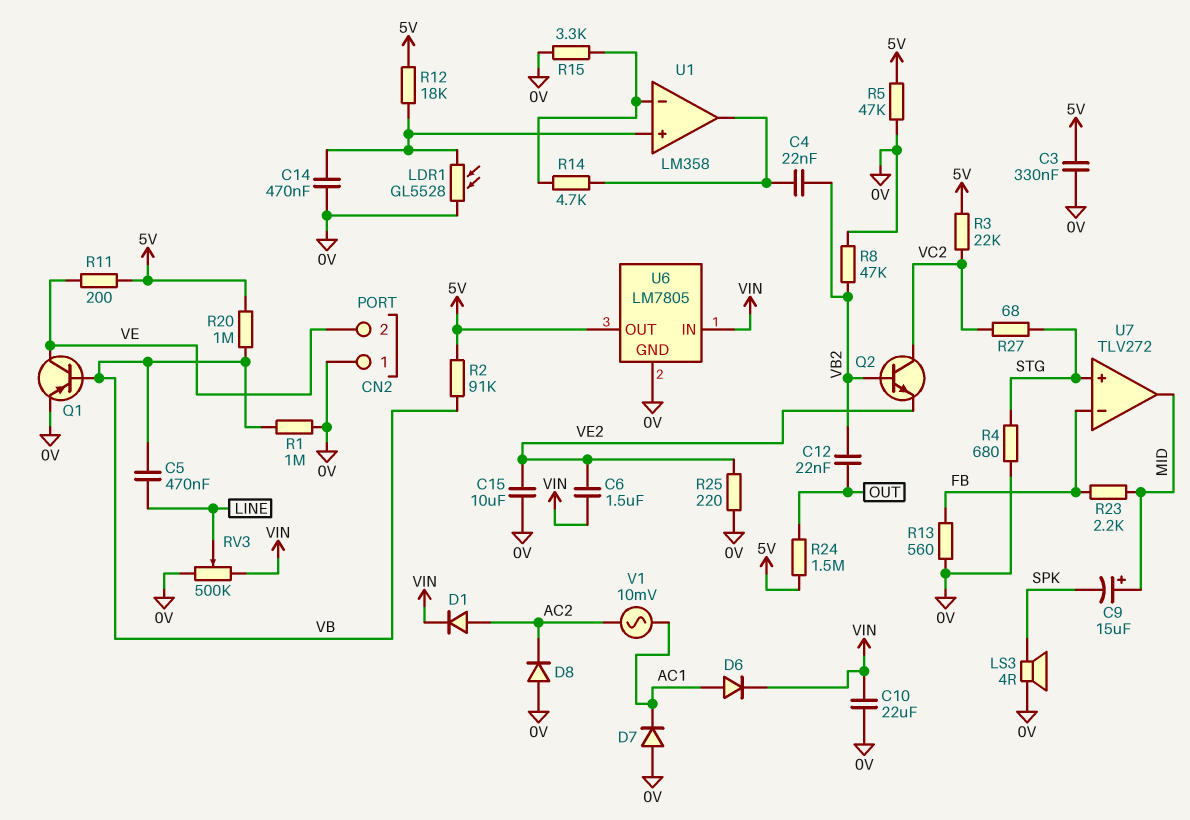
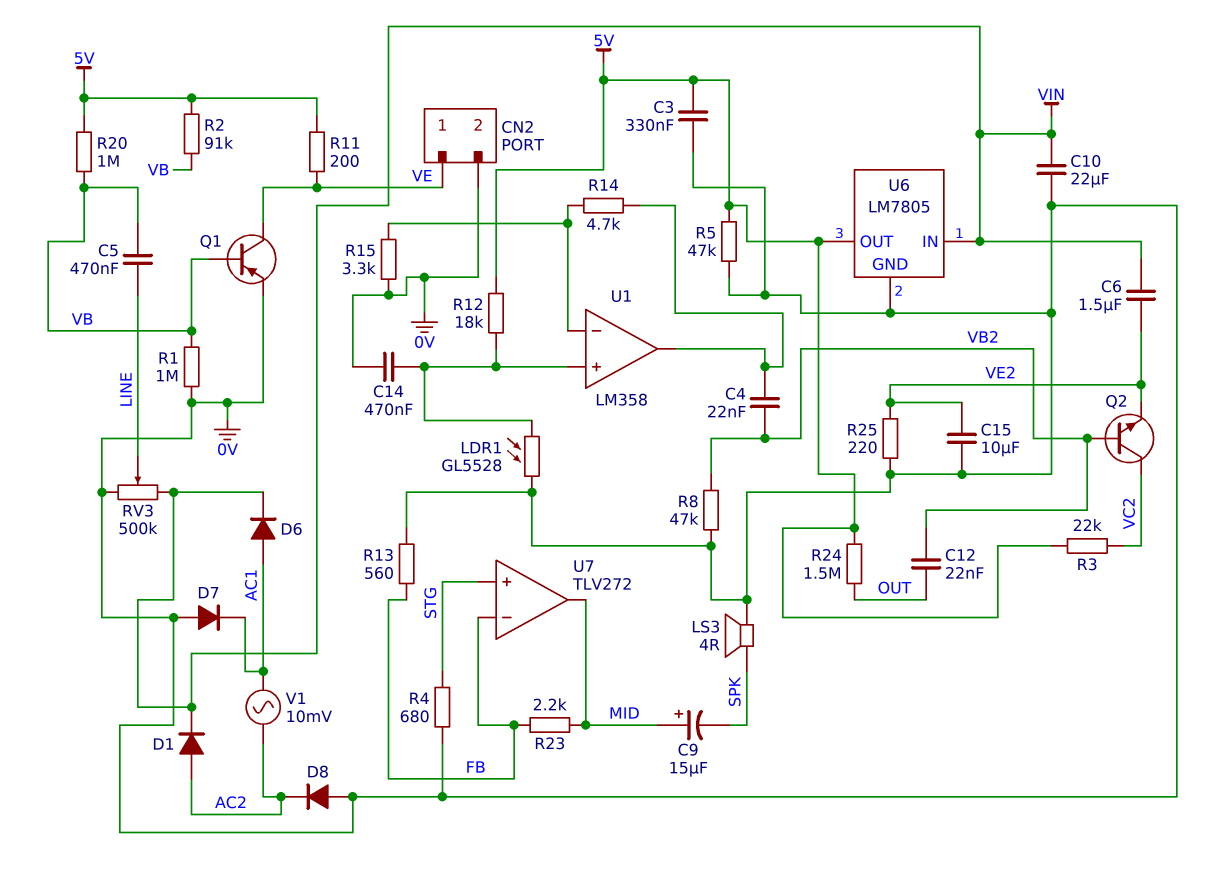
CN2 pin 1: 0V -> VE
CN2 pin 2: VE -> 0V
R27: 68 (STG, VC2) -> none

